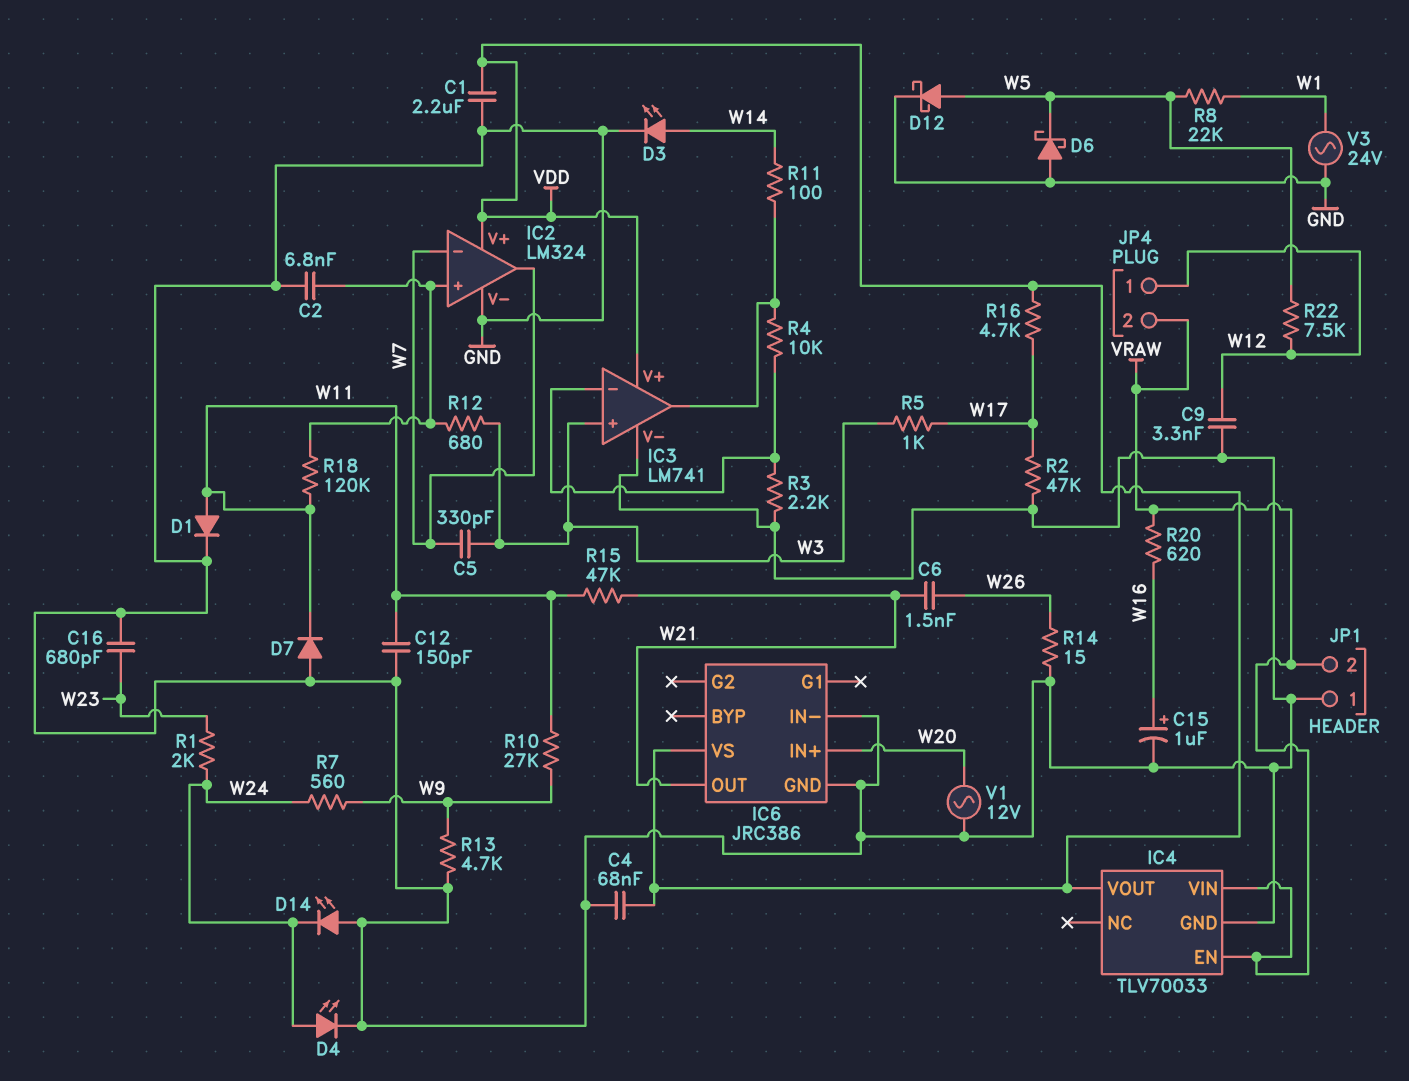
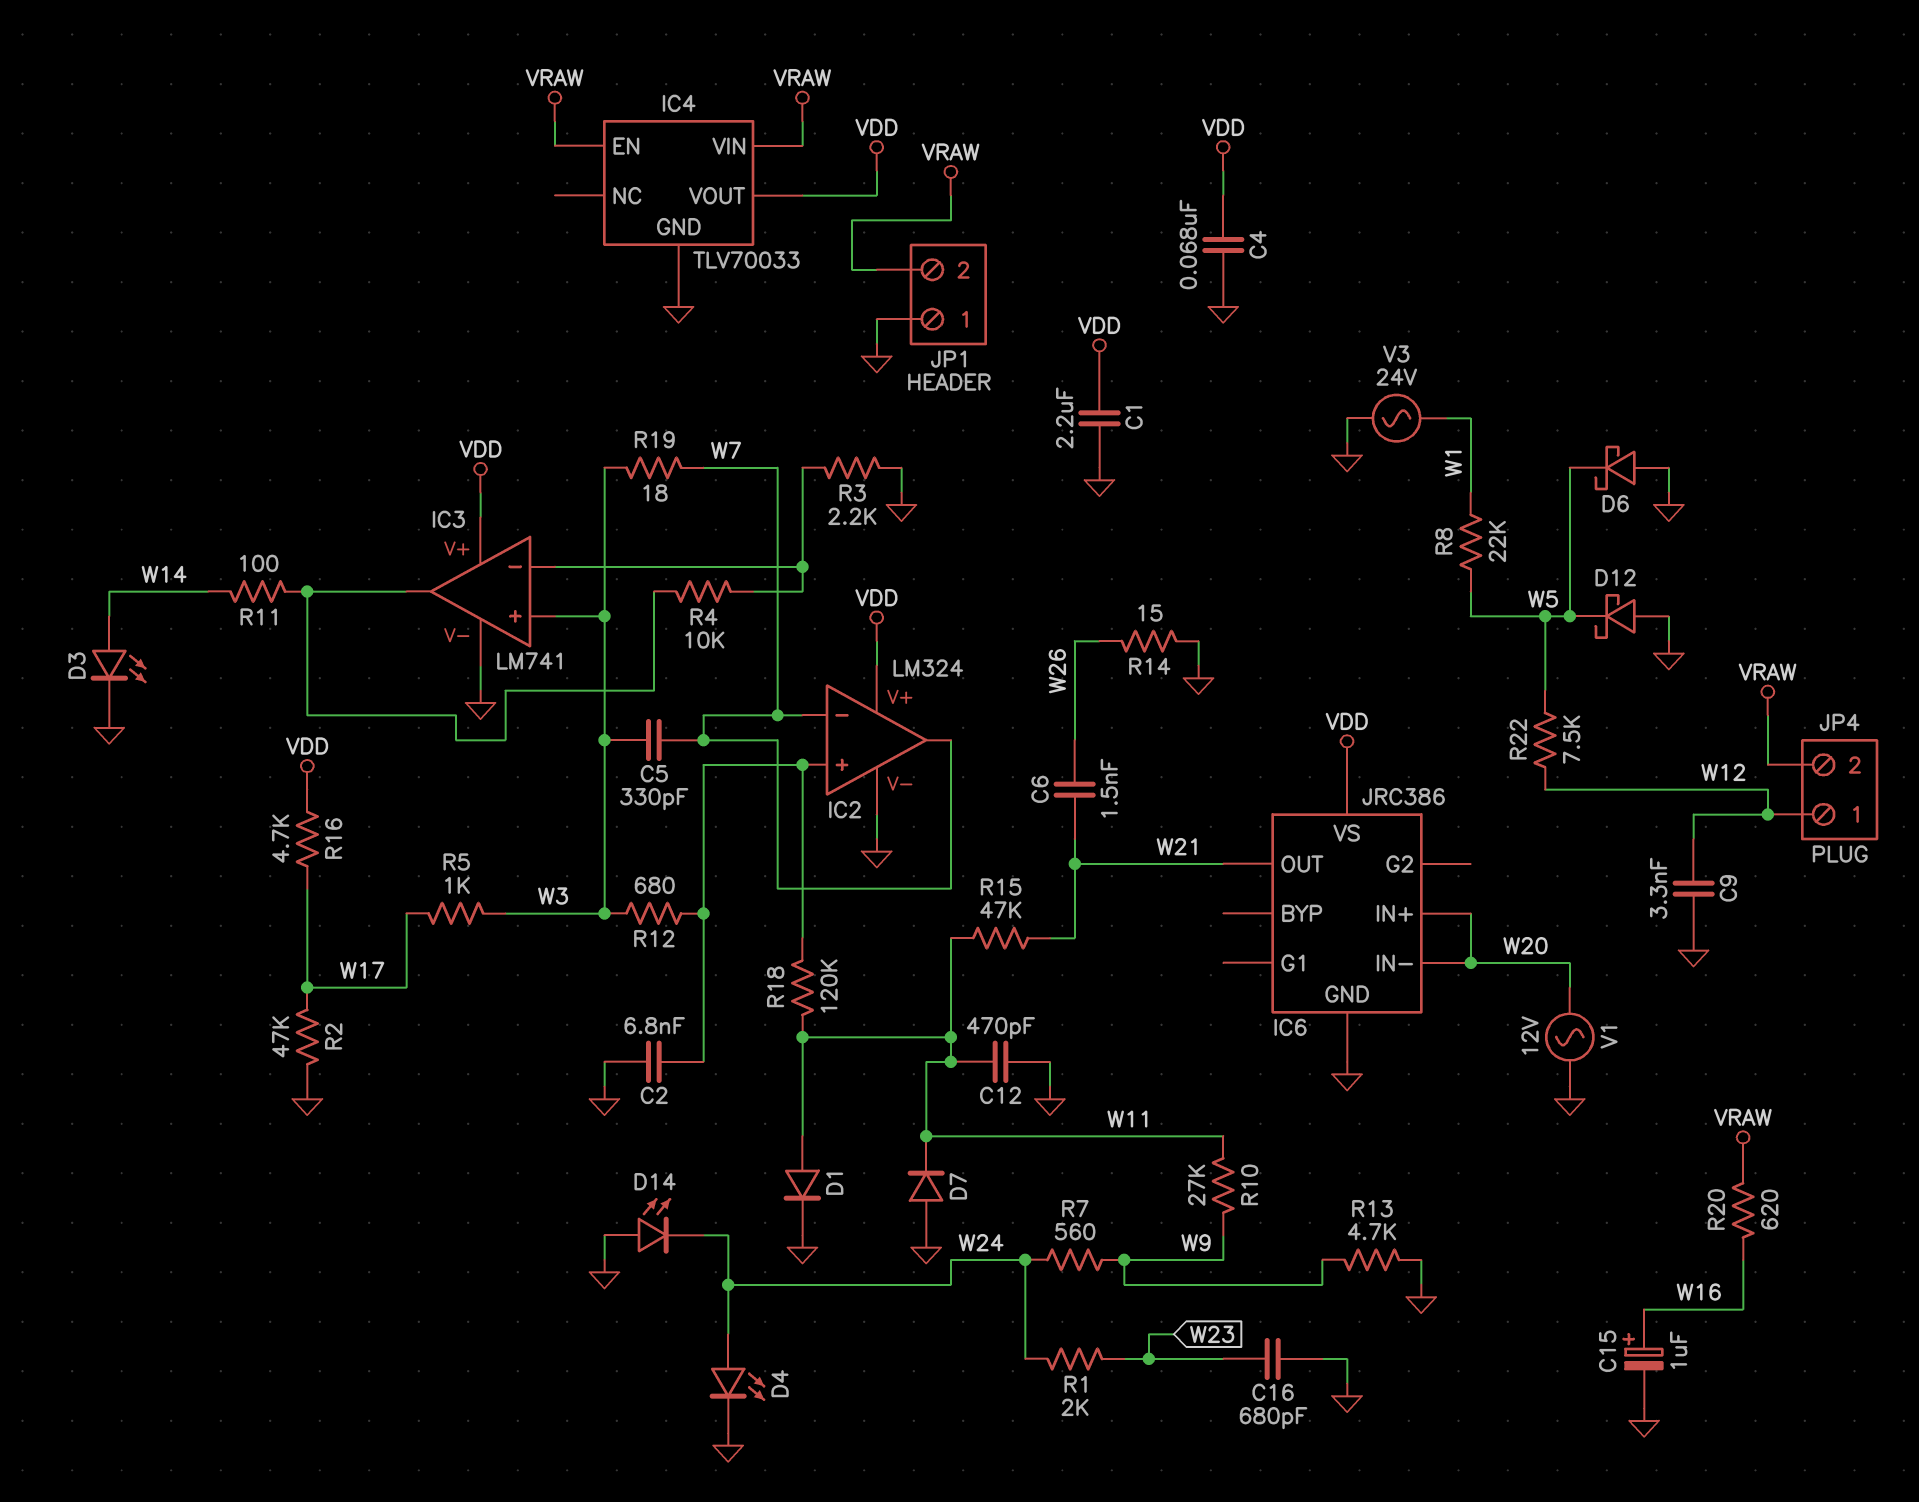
C12: 150pF (GND, W11) -> 470pF (GND, W11)
D12: schottky (A W5, K GND) -> schottky (A GND, K W5)
IC6 pin IN-: GND -> W20
R19: none -> 18 (W3, W7)

